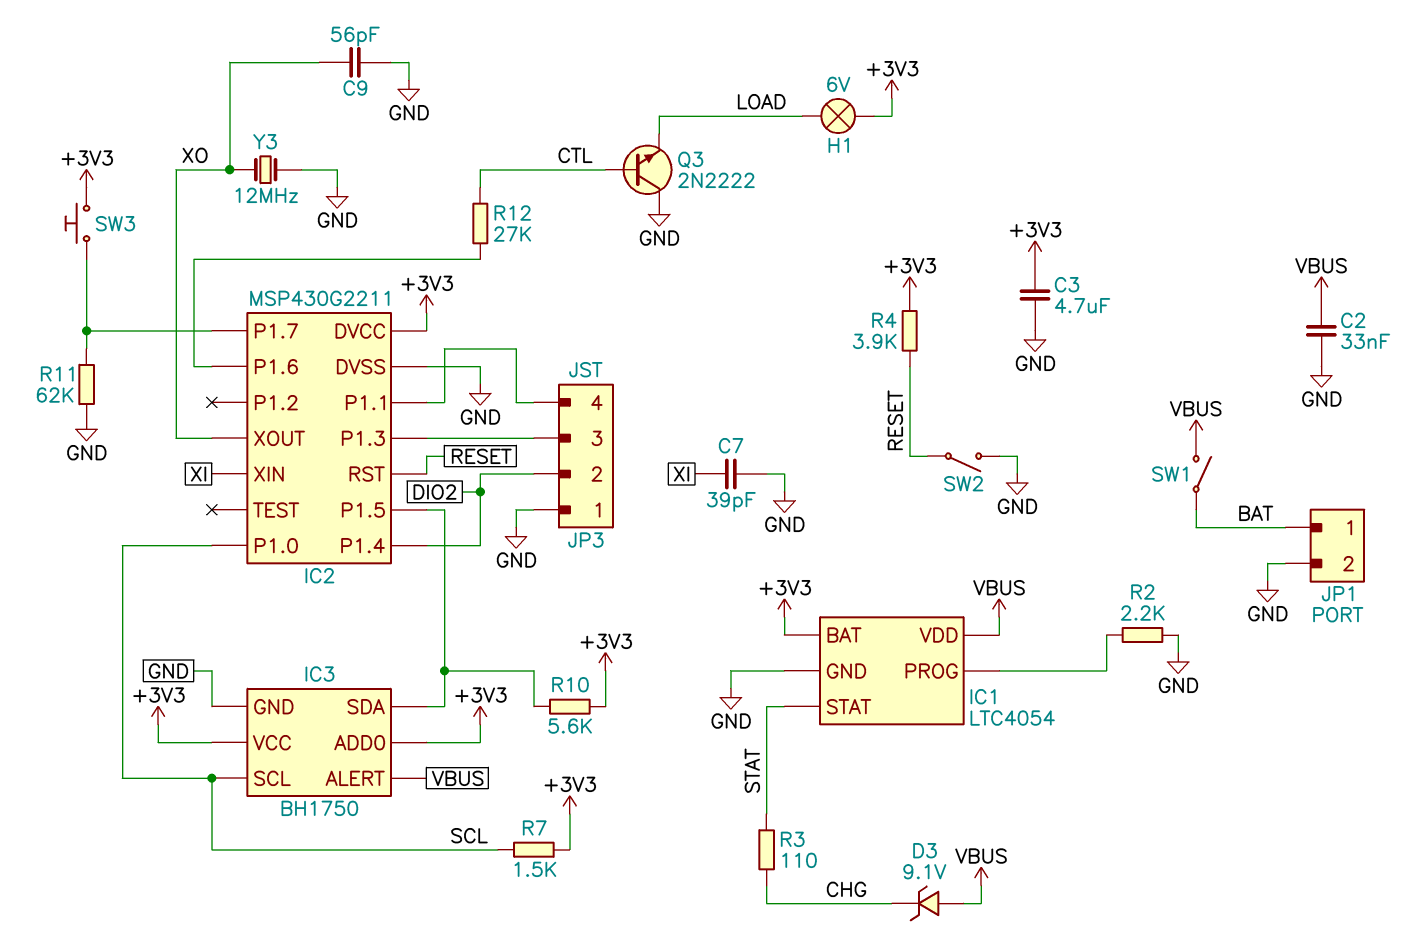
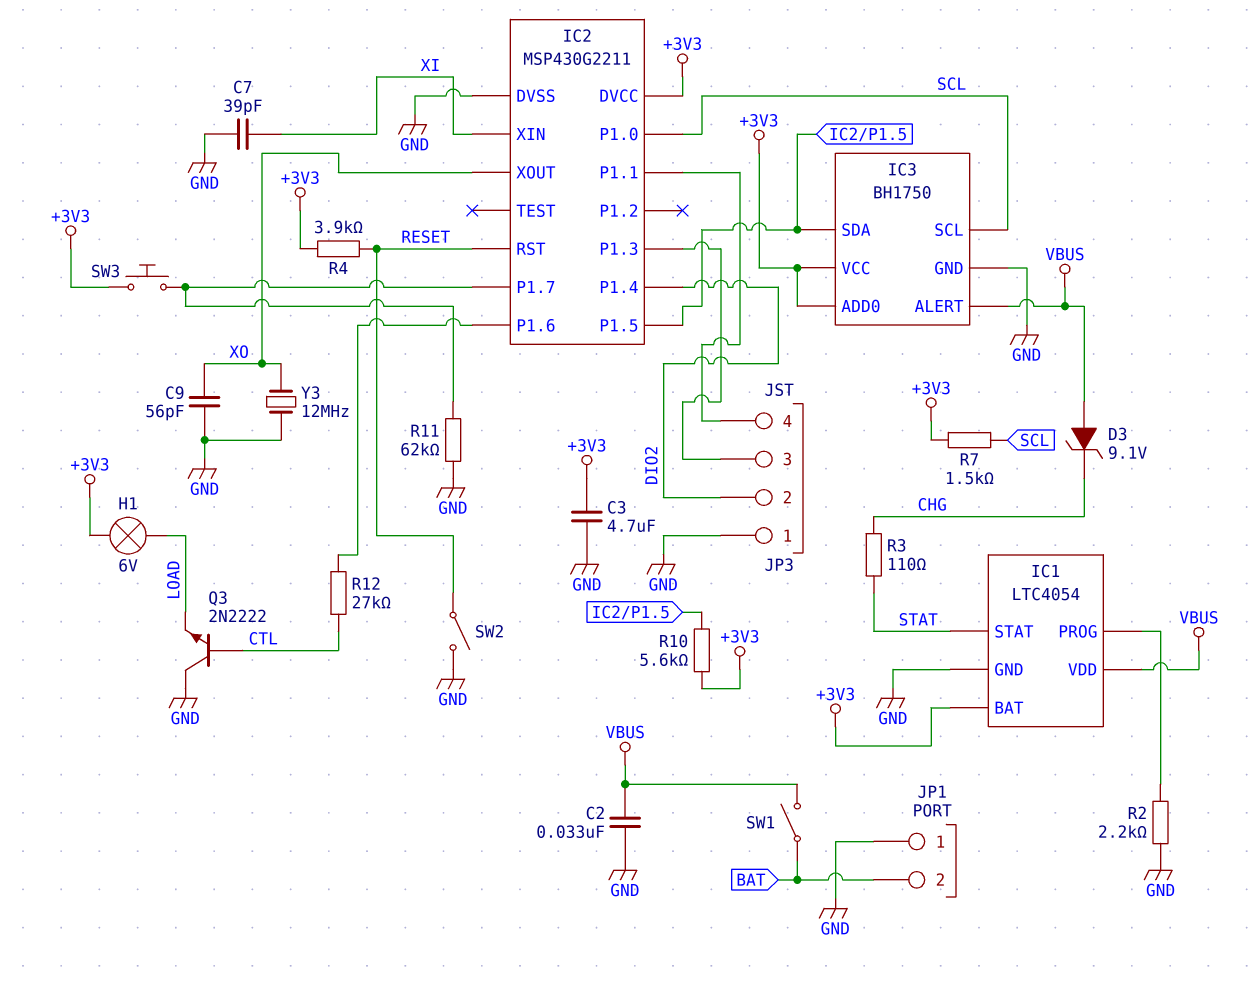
JP1 pin 1: BAT -> GND
JP1 pin 2: GND -> BAT

